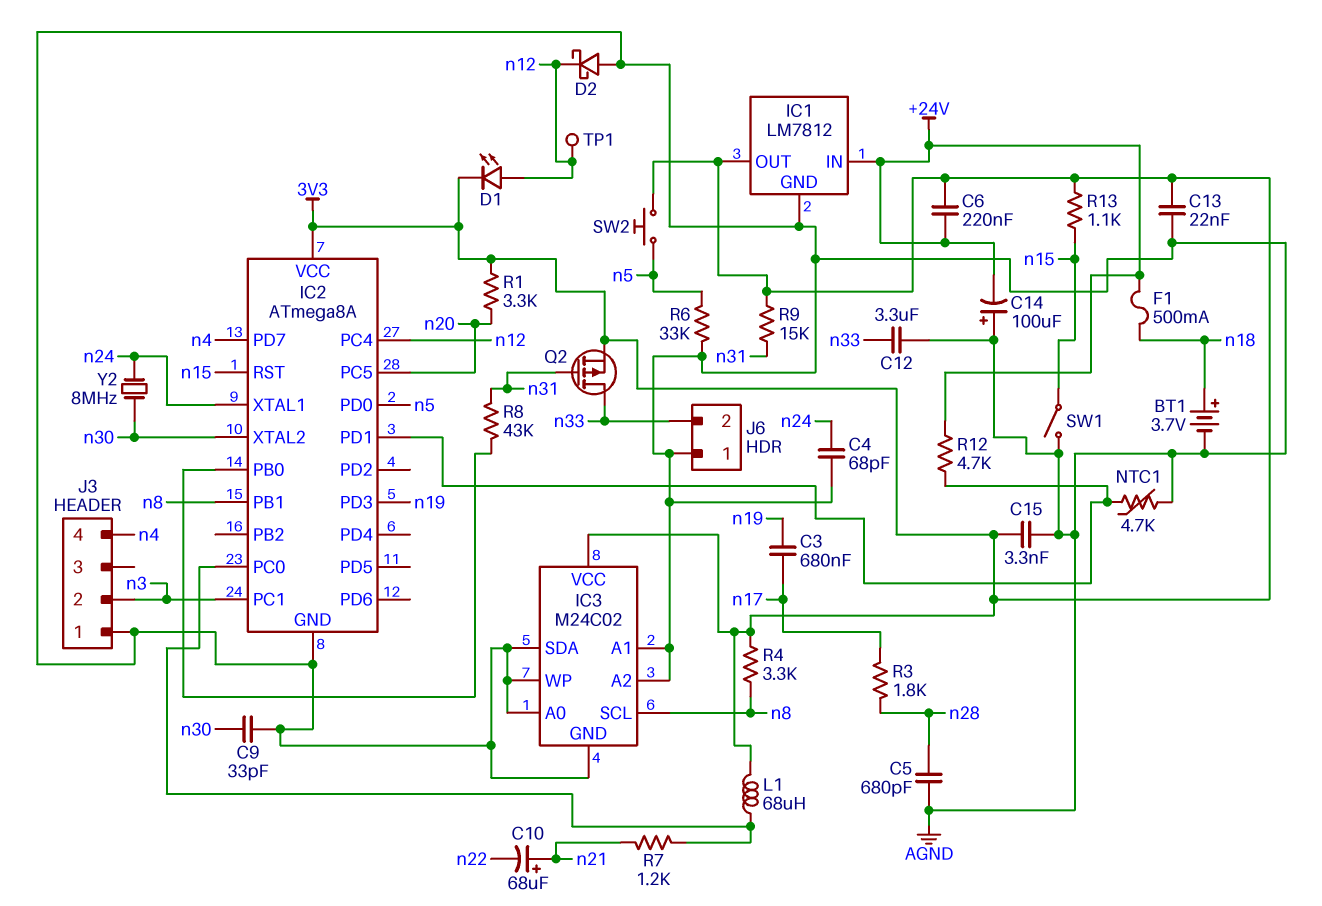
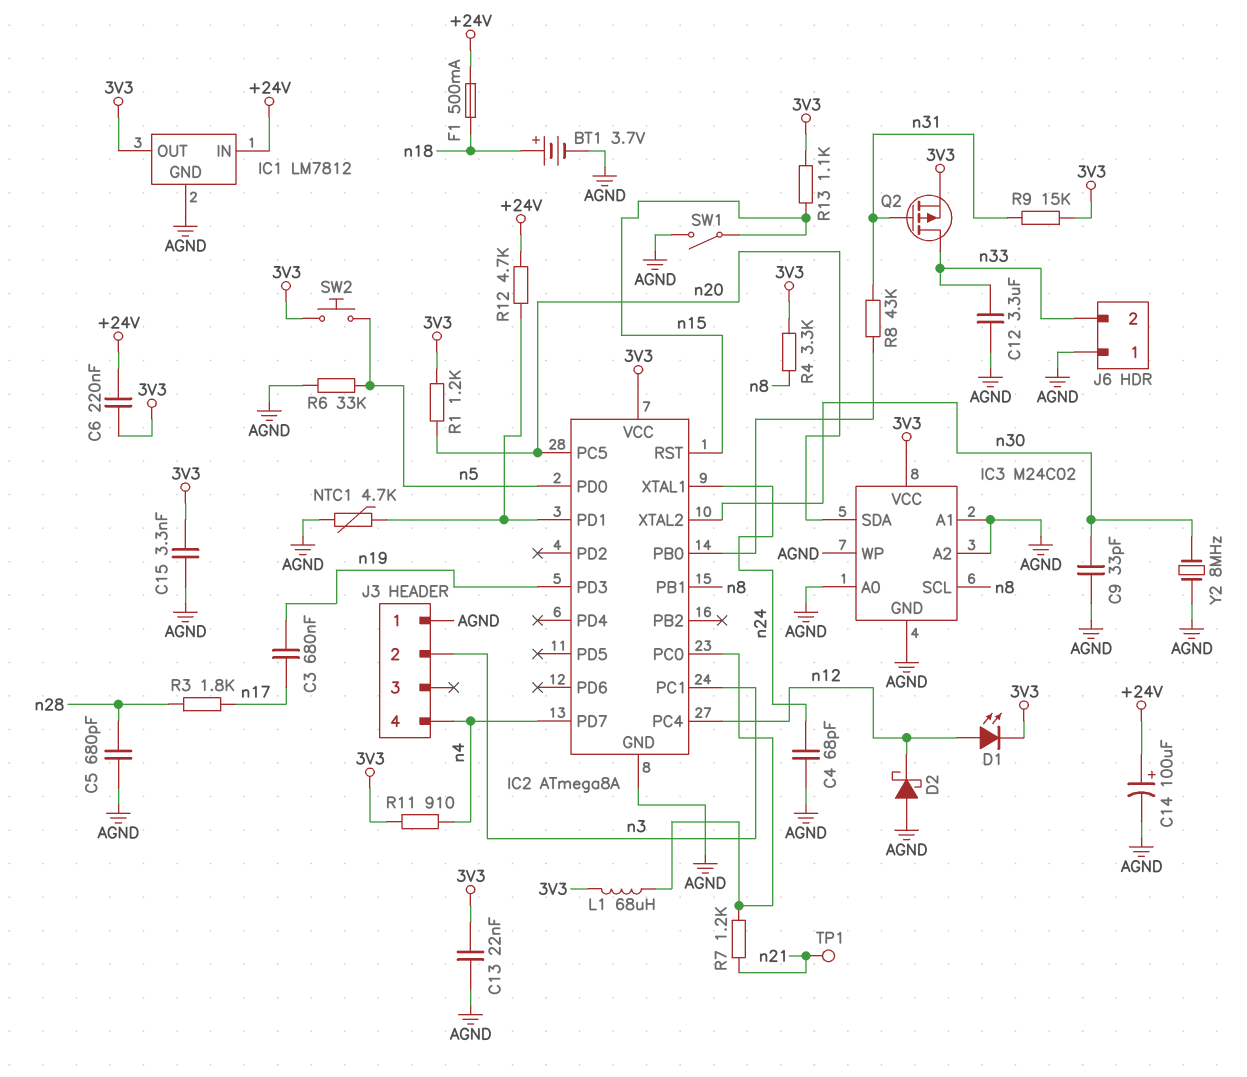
C10: 68uF (plus n21, minus n22) -> none
C14: 100uF (plus AGND, minus +24V) -> 100uF (plus +24V, minus AGND)
IC3 pin SDA: AGND -> n20
R1: 3.3k (3V3, n20) -> 1.2k (3V3, n20)
R11: none -> 910 (3V3, n4)
TP1: test point (n12) -> test point (n21)
Y2: 8MHz (n24, n30) -> 8MHz (AGND, n30)

